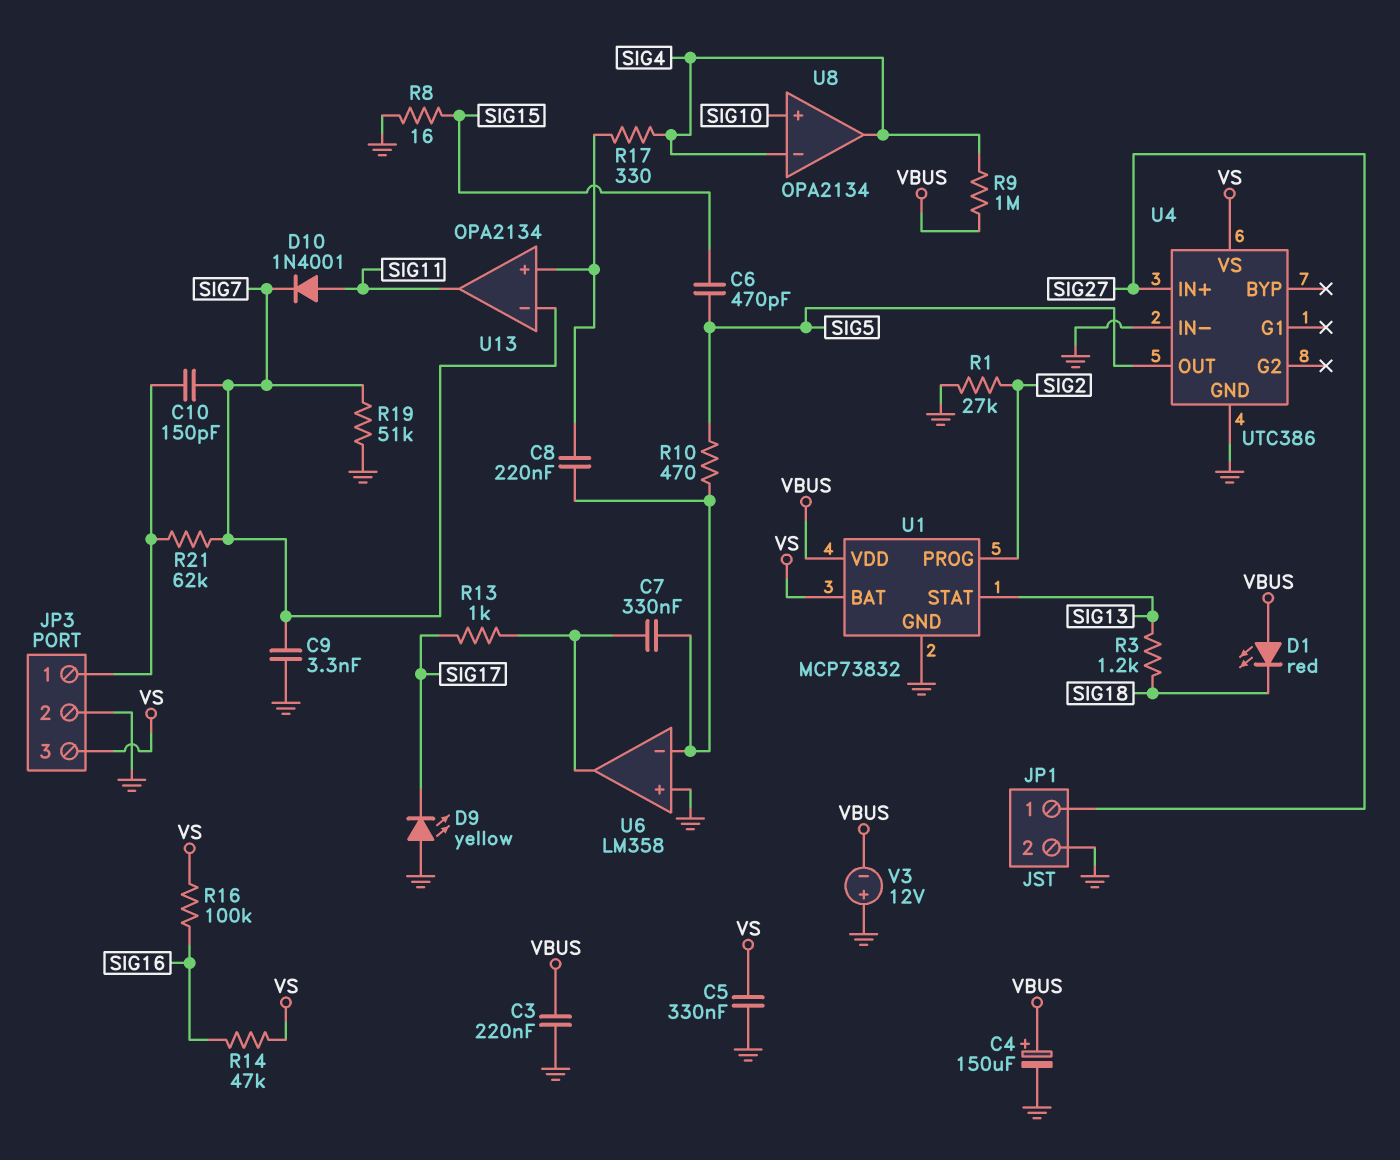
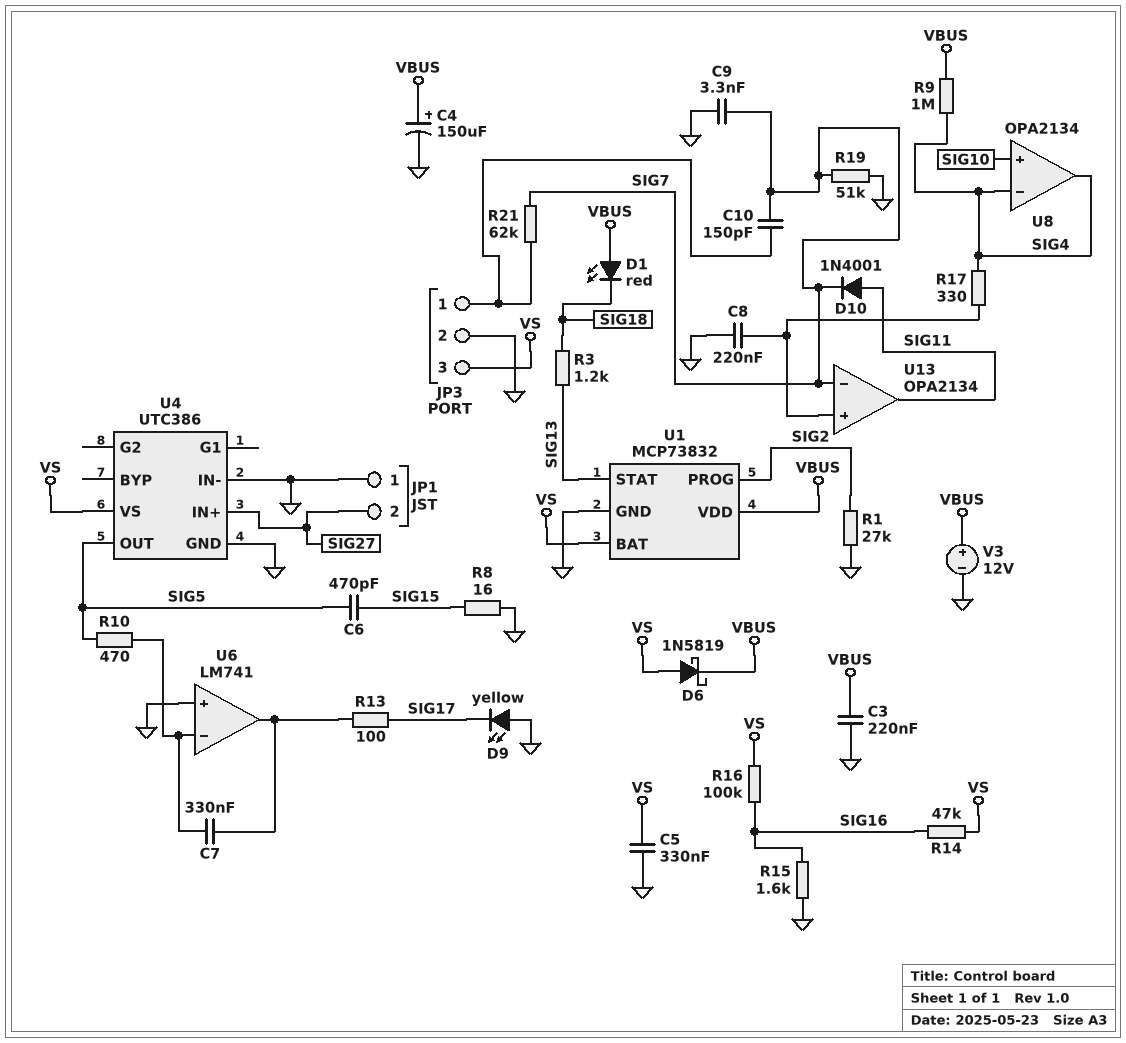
C8: 220nF (U6/in-, U13/in+) -> 220nF (GND, U13/in+)
D6: none -> schottky 1N5819 (A VS, K VBUS)
JP1 pin 1: SIG27 -> GND
JP1 pin 2: GND -> SIG27
R13: 1k (SIG17, U6/out) -> 100 (SIG17, U6/out)
R15: none -> 1.6k (GND, SIG16)
U6: LM358 -> LM741
V3: 12V (plus GND, minus VBUS) -> 12V (plus VBUS, minus GND)

